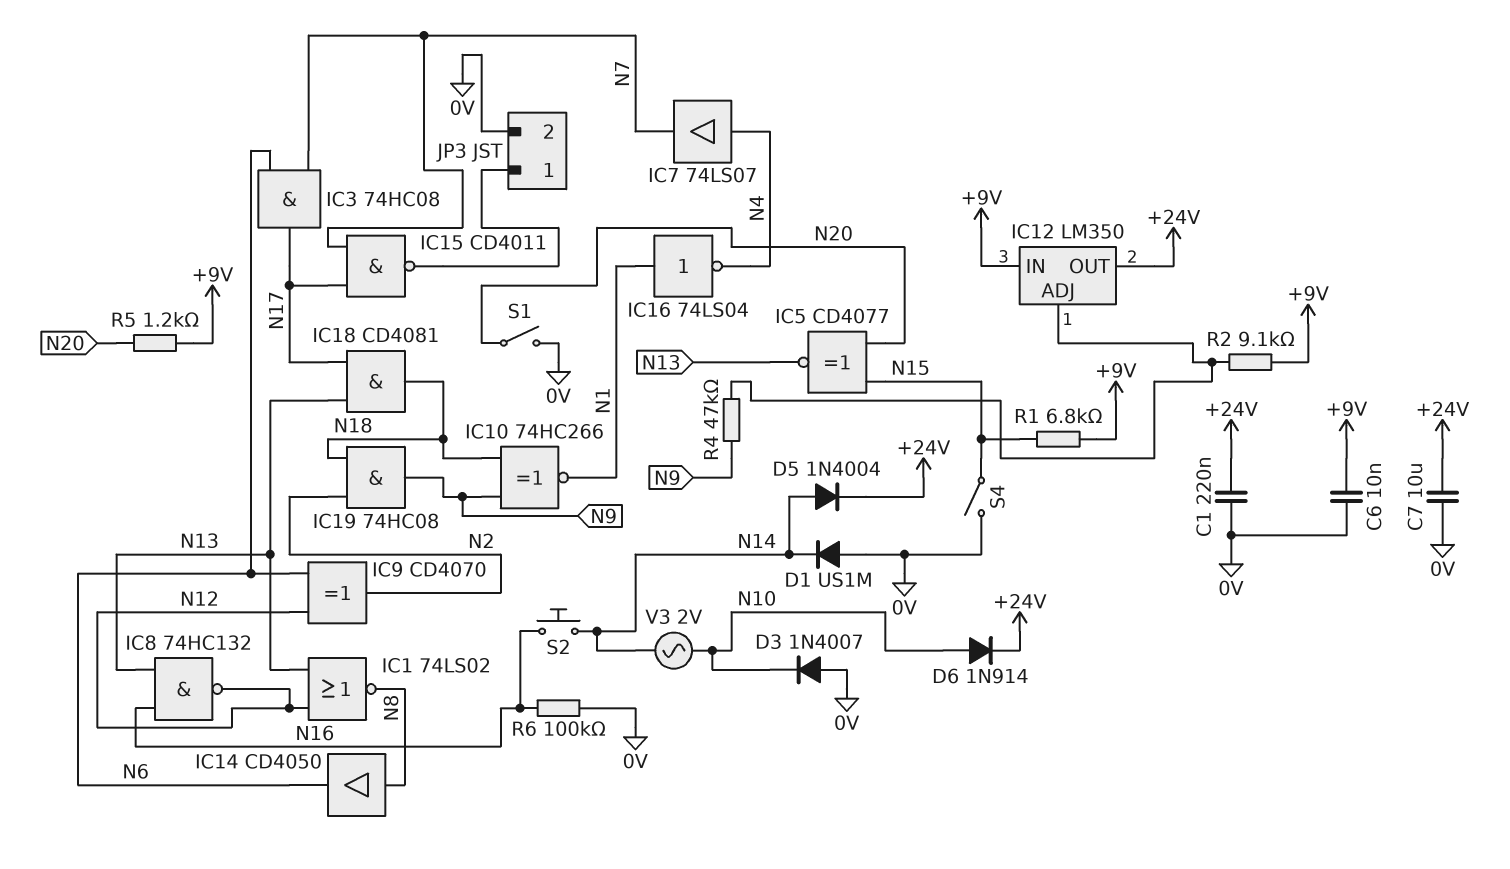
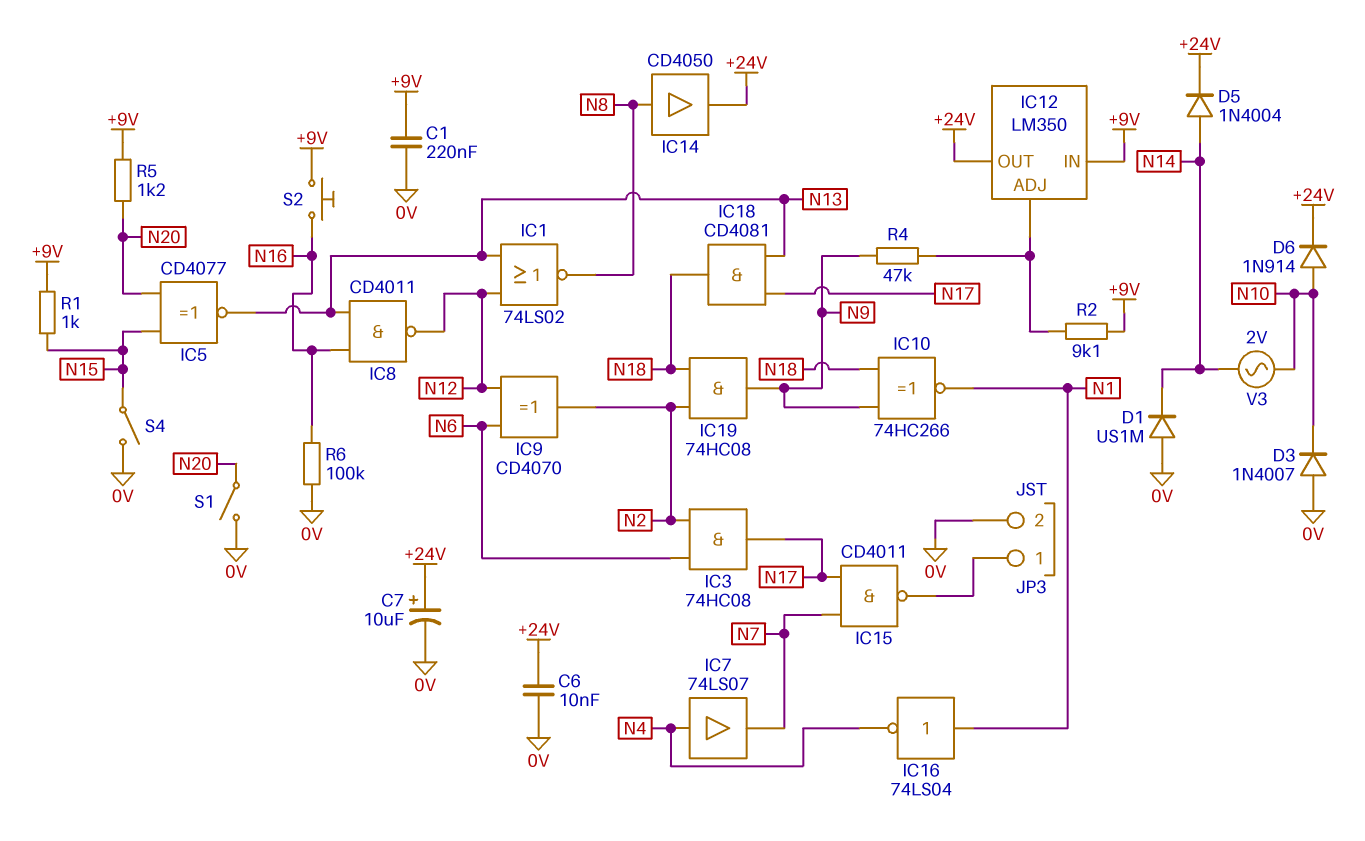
C1: 220nF (+24V, 0V) -> 220nF (+9V, 0V)
C6: 10nF (+9V, 0V) -> 10nF (+24V, 0V)
C7: 10uF (+24V, 0V) -> 10uF (plus +24V, minus 0V)
IC3: AND 74HC08 (in N6, in N7, out N17) -> AND 74HC08 (in N2, in N6, out N17)
IC8: NAND 74HC132 (in N13, in N16, out N12) -> NAND CD4011 (in N13, in N16, out N12)
IC14: buffer CD4050 (in N8, out N6) -> buffer CD4050 (in N8, out +24V)
R1: 6.8k (+9V, N15) -> 1k (+9V, N15)
S2: button (N14, N16) -> button (+9V, N16)

